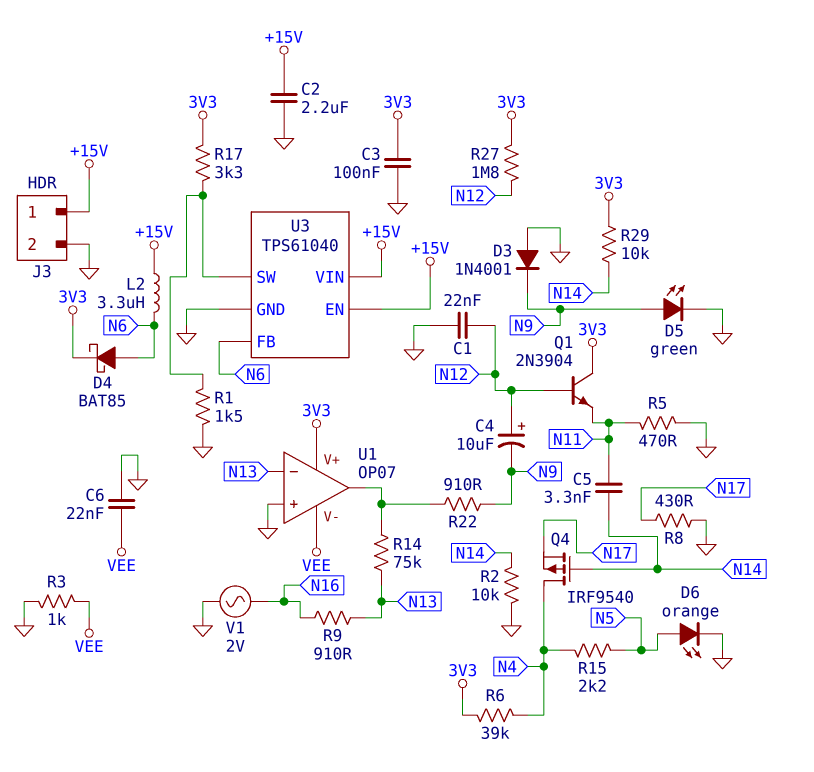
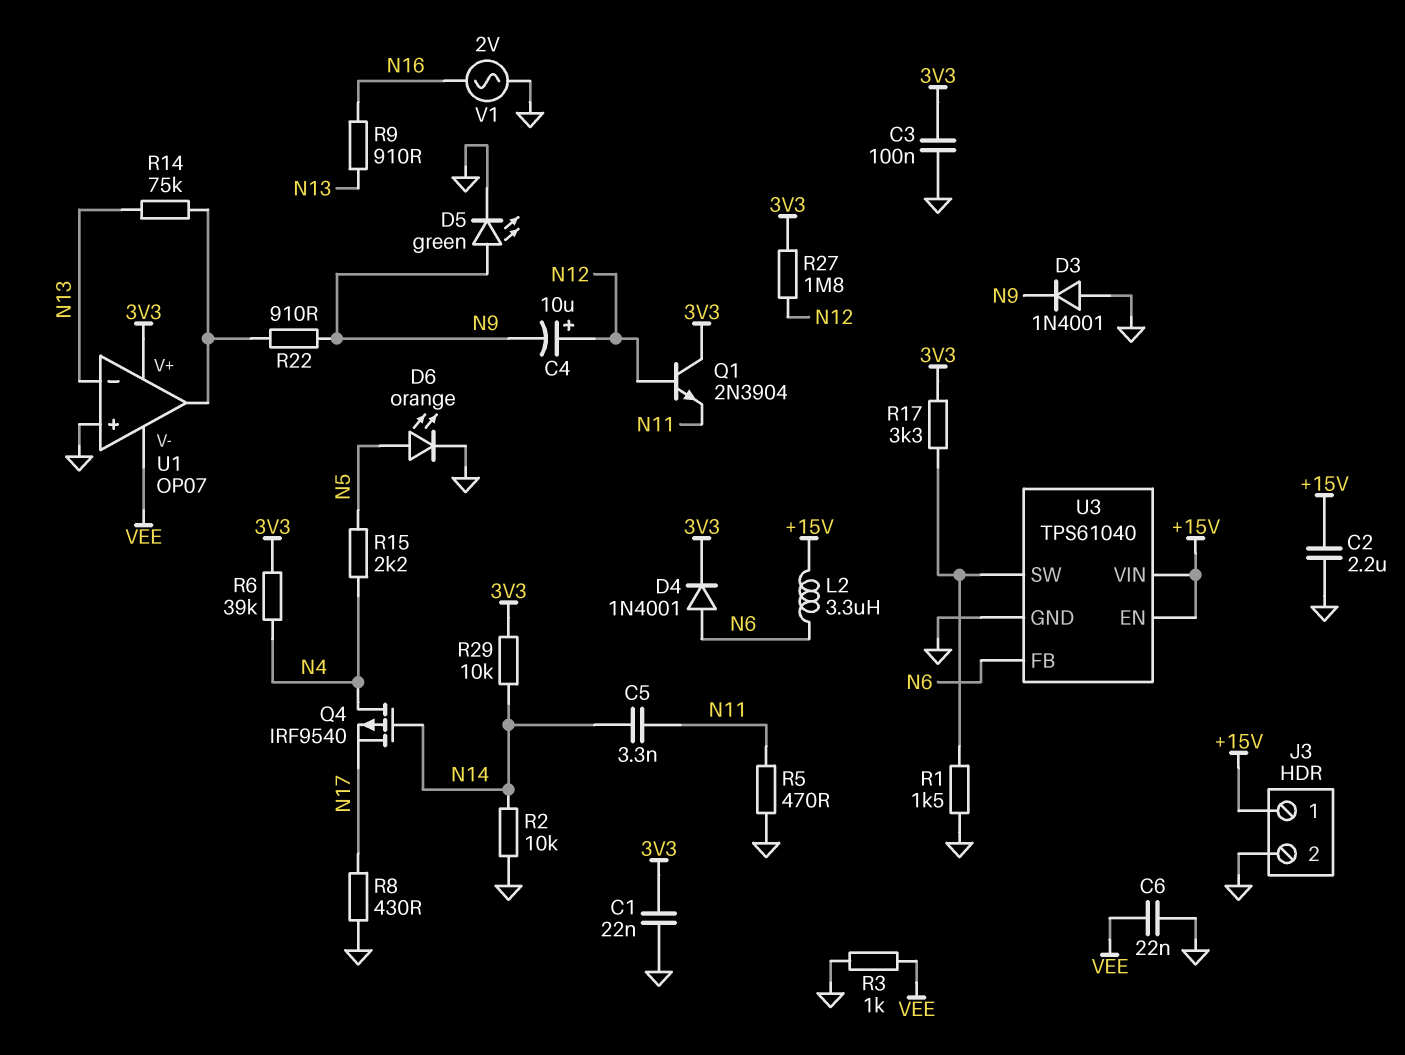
C1: 22nF (GND, N12) -> 22nF (3V3, GND)
D4: schottky BAT85 (A N6, K 3V3) -> diode 1N4001 (A N6, K 3V3)

